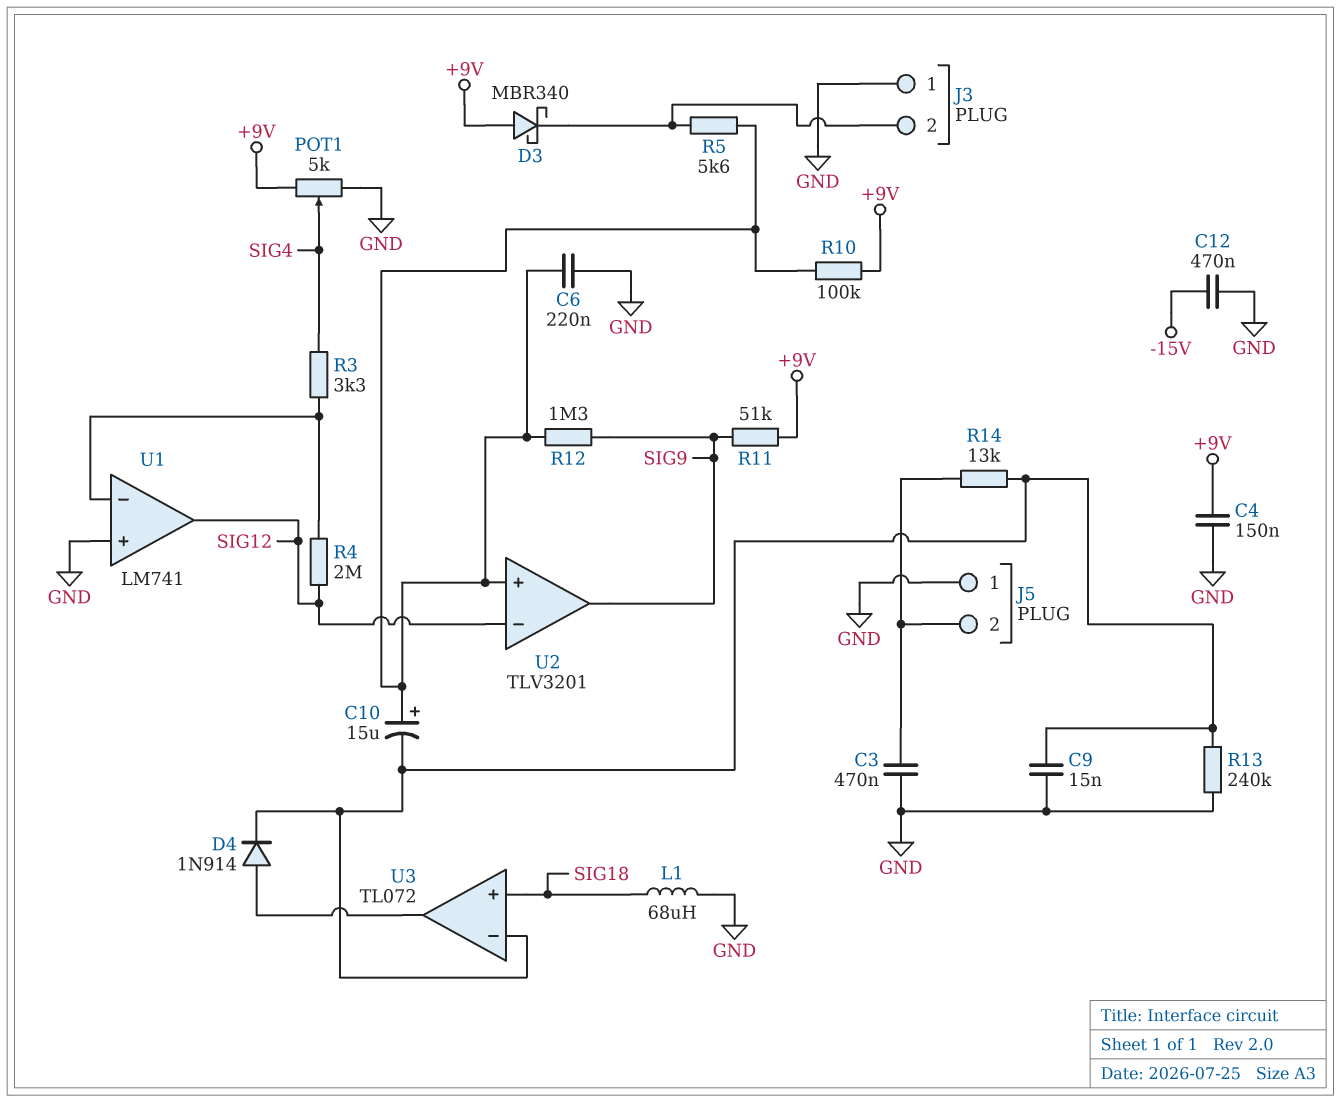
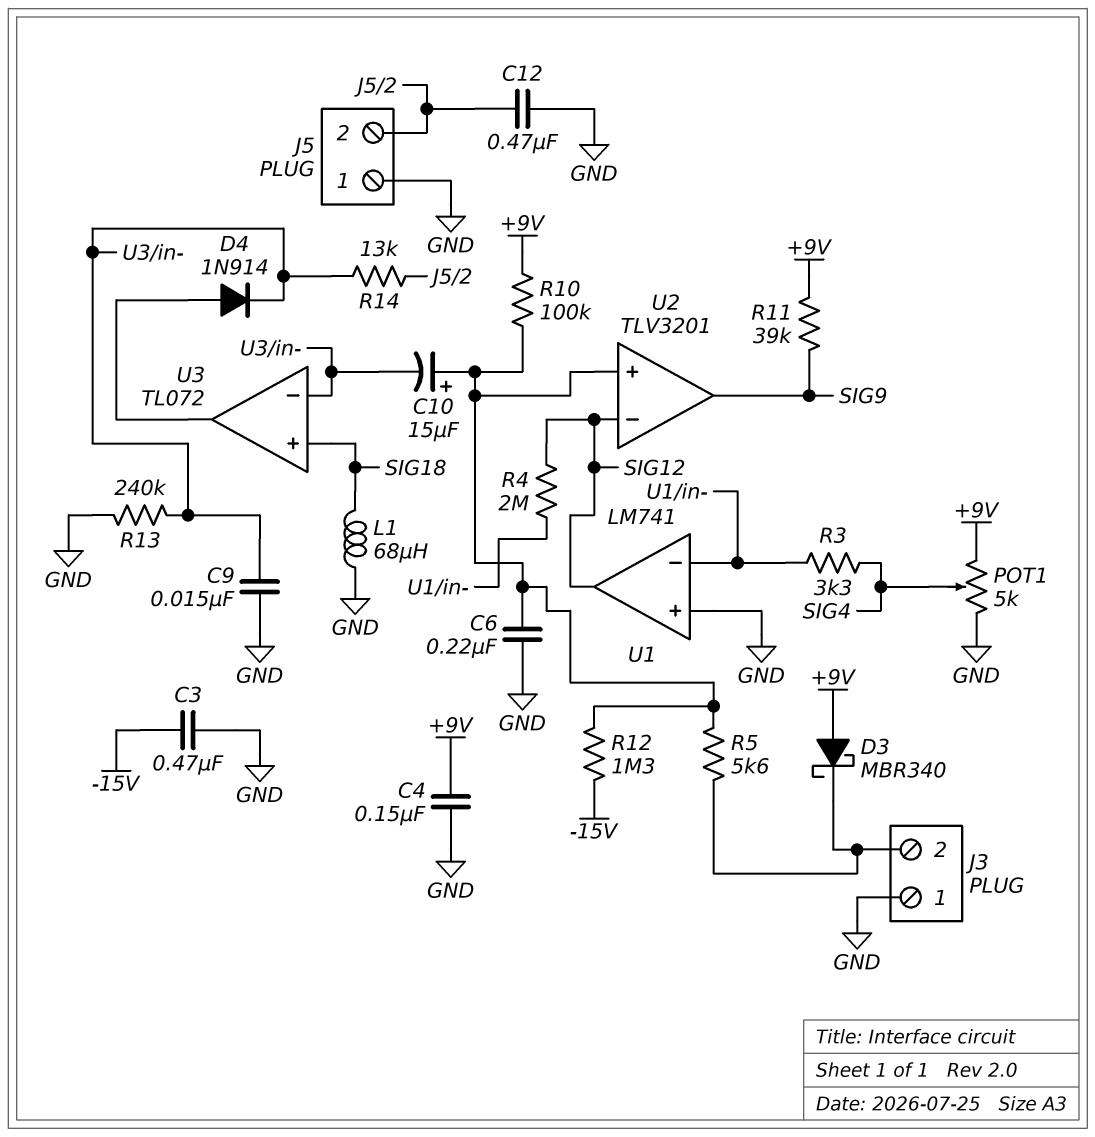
C3: 470nF (GND, J5/2) -> 470nF (-15V, GND)
C12: 470nF (-15V, GND) -> 470nF (GND, J5/2)
R11: 51k (+9V, SIG9) -> 39k (+9V, SIG9)
R12: 1.3M (SIG9, U2/in+) -> 1.3M (-15V, U2/in+)

